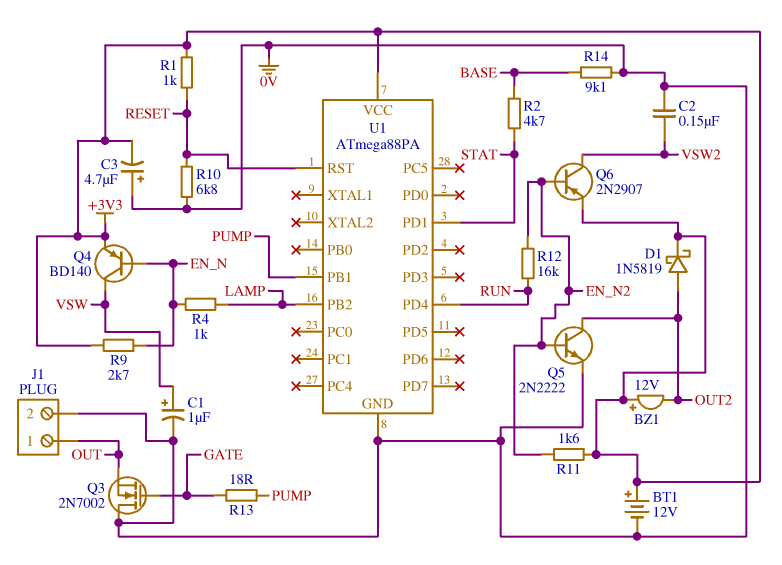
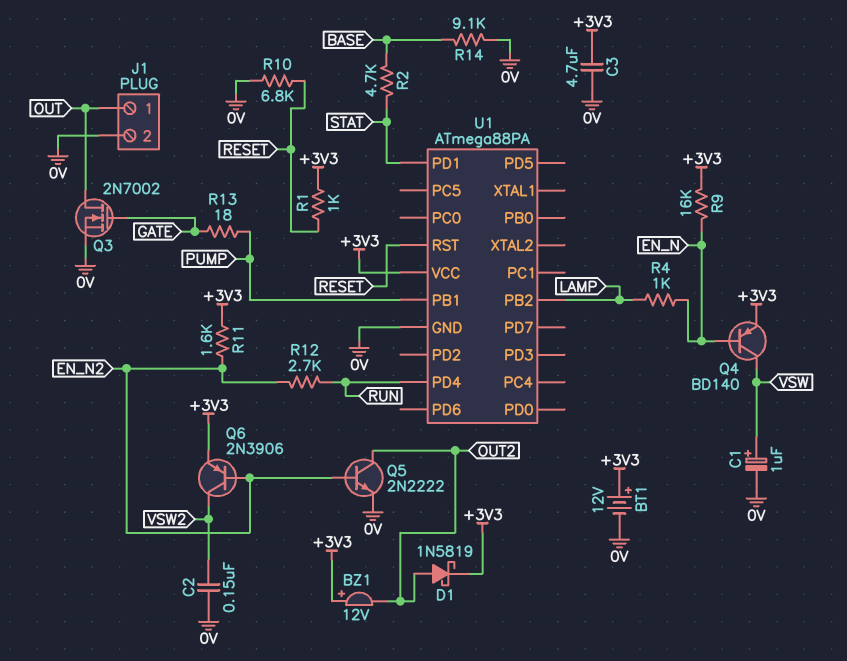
C3: 4.7uF (plus 0V, minus +3V3) -> 4.7uF (+3V3, 0V)
Q3: NMOS 2N7002 (G GATE, D 0V, S OUT) -> NMOS 2N7002 (G GATE, D OUT, S 0V)
Q6: PNP 2N2907 (B EN_N2, C VSW2, E +3V3) -> PNP 2N3906 (B EN_N2, C VSW2, E +3V3)
R9: 2.7k (+3V3, EN_N) -> 16k (+3V3, EN_N)
R12: 16k (EN_N2, RUN) -> 2.7k (EN_N2, RUN)

